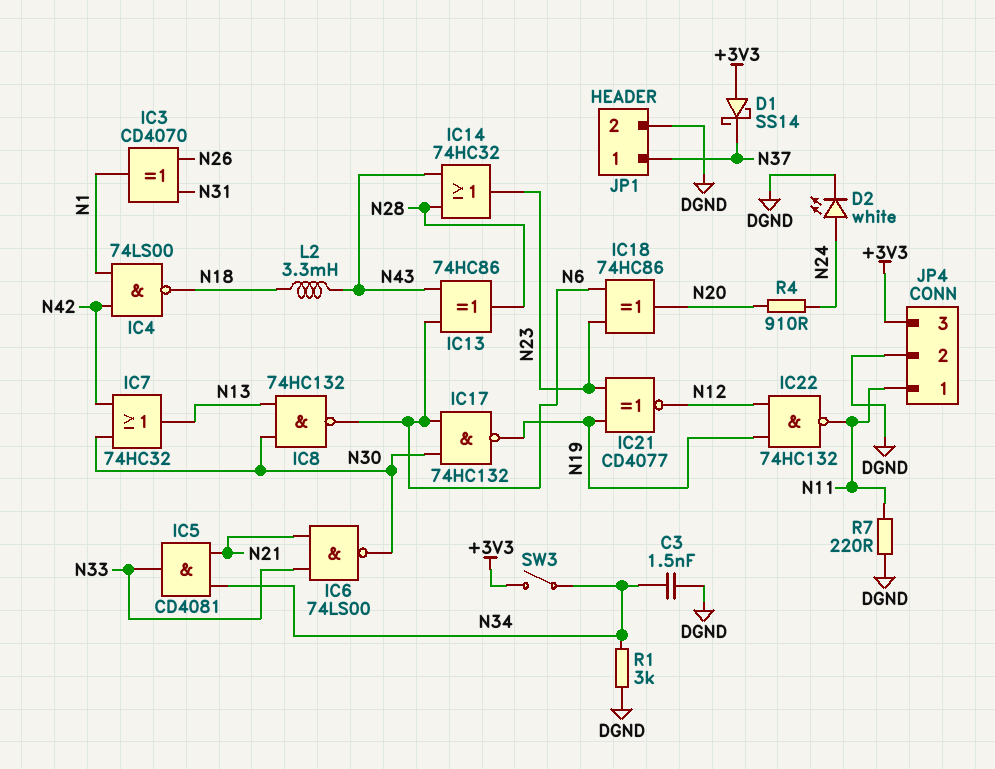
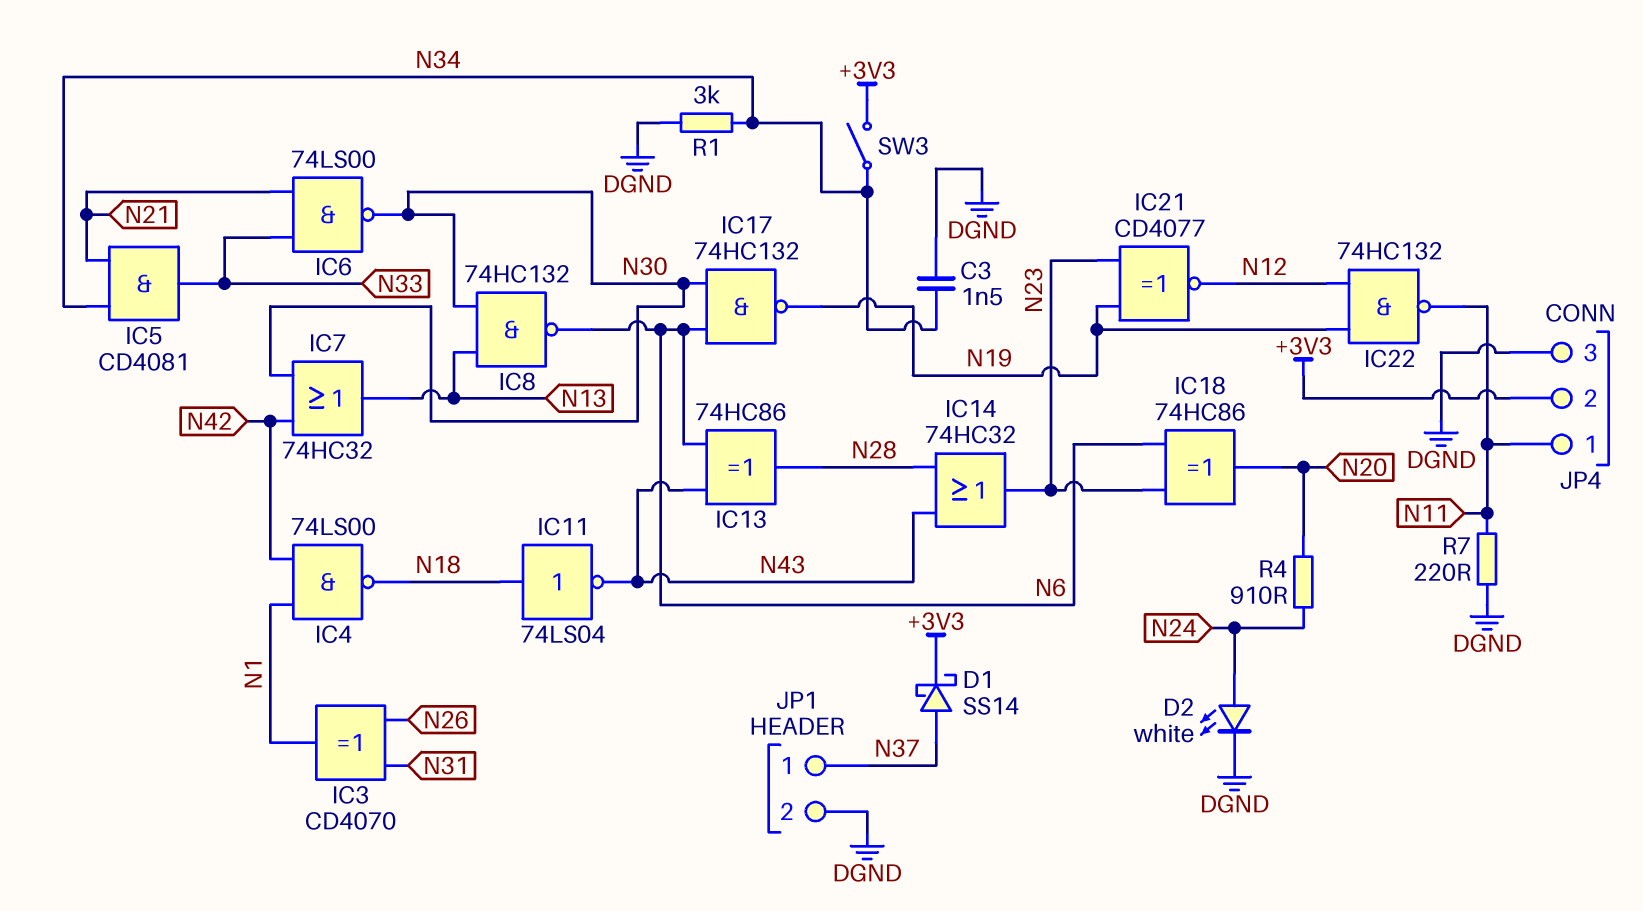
D1: schottky SS14 (A +3V3, K N37) -> schottky SS14 (A N37, K +3V3)
IC11: none -> NOT 74LS04 (in N18, out N43)
JP4 pin 2: DGND -> +3V3
JP4 pin 3: +3V3 -> DGND
L2: 3.3mH (N18, N43) -> none

